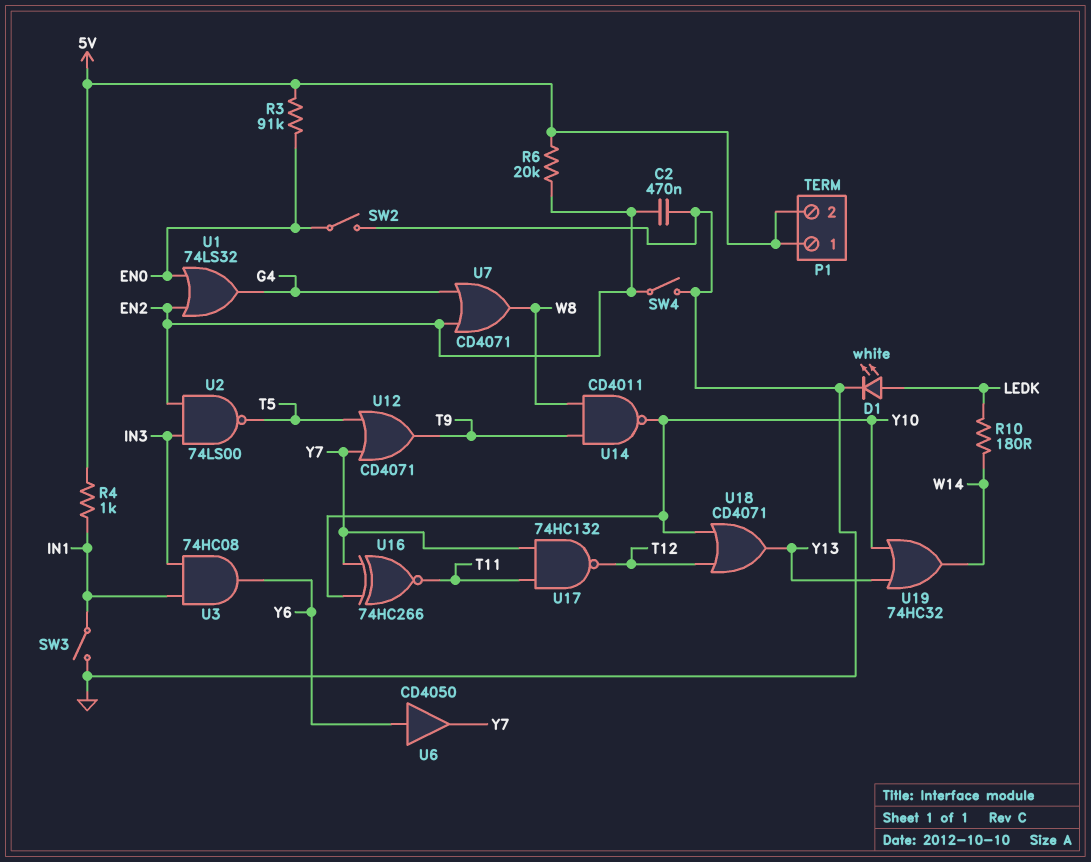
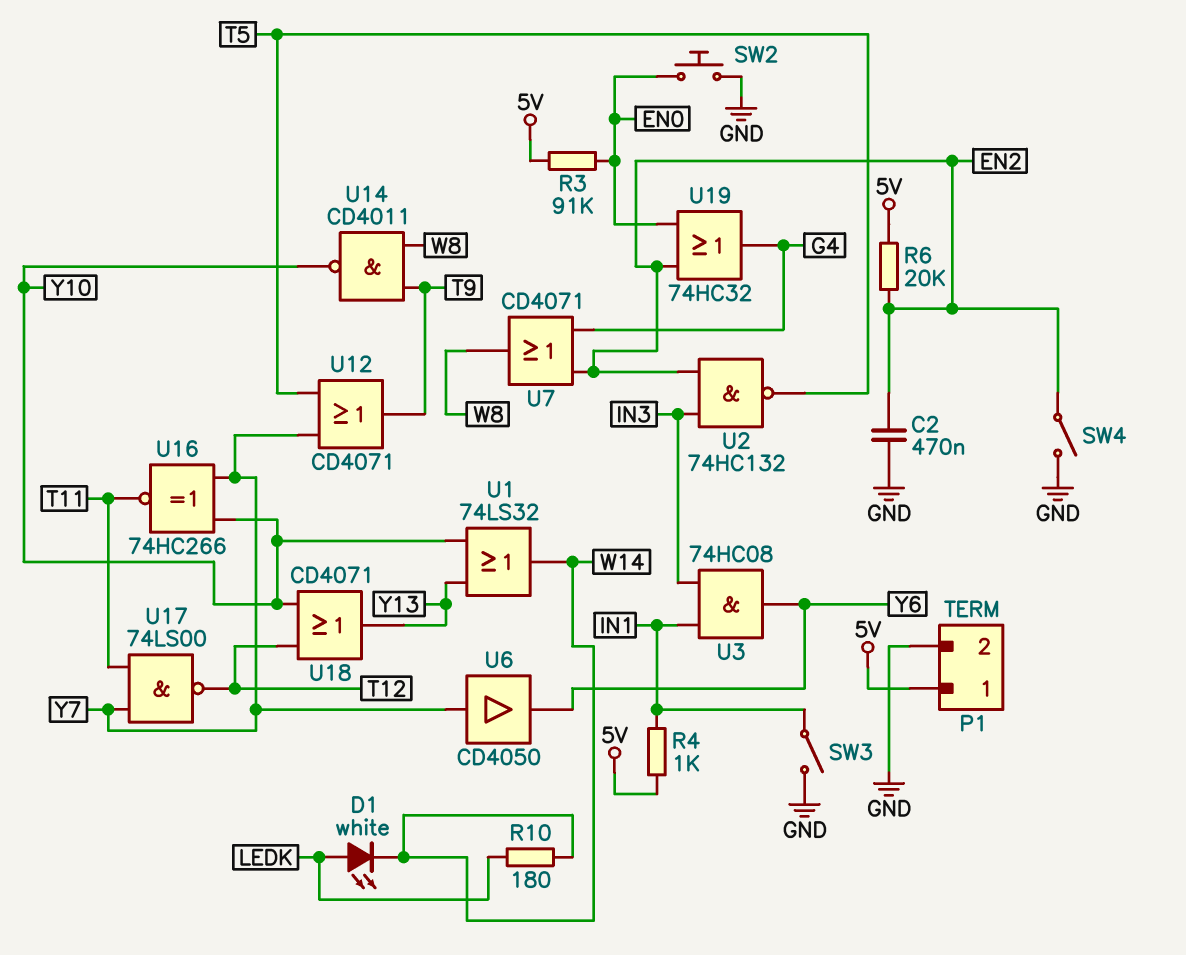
D1: LED white (A LEDK, K GND) -> LED white (A LEDK, K W14)
P1 pin 2: 5V -> GND
SW2: switch (EN0, GND) -> button (EN0, GND)
U1: OR 74LS32 (in EN0, in EN2, out G4) -> OR 74LS32 (in Y10, in Y13, out W14)
U2: NAND 74LS00 (in EN2, in IN3, out T5) -> NAND 74HC132 (in EN2, in IN3, out T5)
U6: buffer CD4050 (in Y6, out Y7) -> buffer CD4050 (in Y7, out Y6)
U17: NAND 74HC132 (in T11, in Y7, out T12) -> NAND 74LS00 (in T11, in Y7, out T12)
U19: OR 74HC32 (in Y10, in Y13, out W14) -> OR 74HC32 (in EN0, in EN2, out G4)

